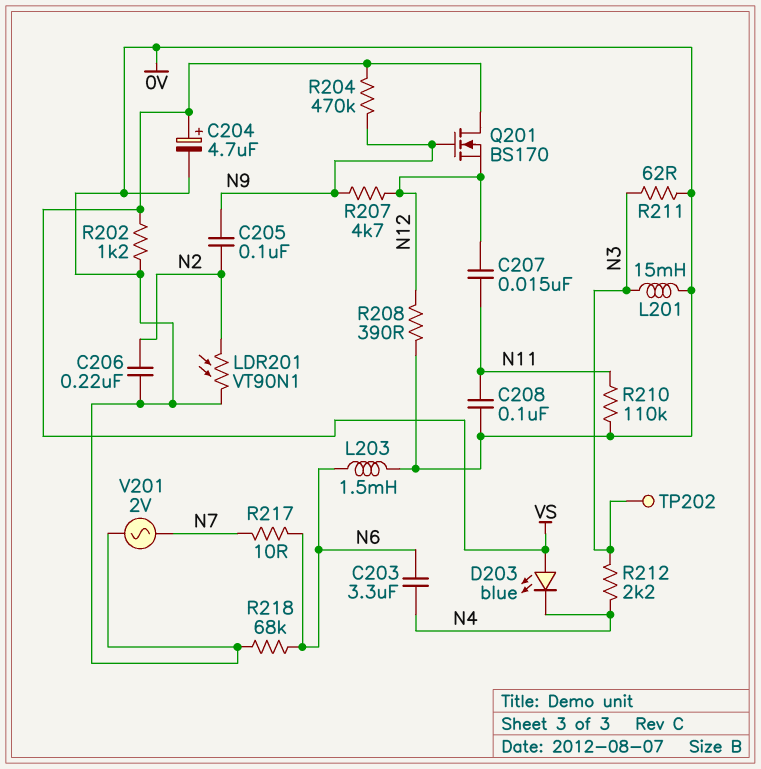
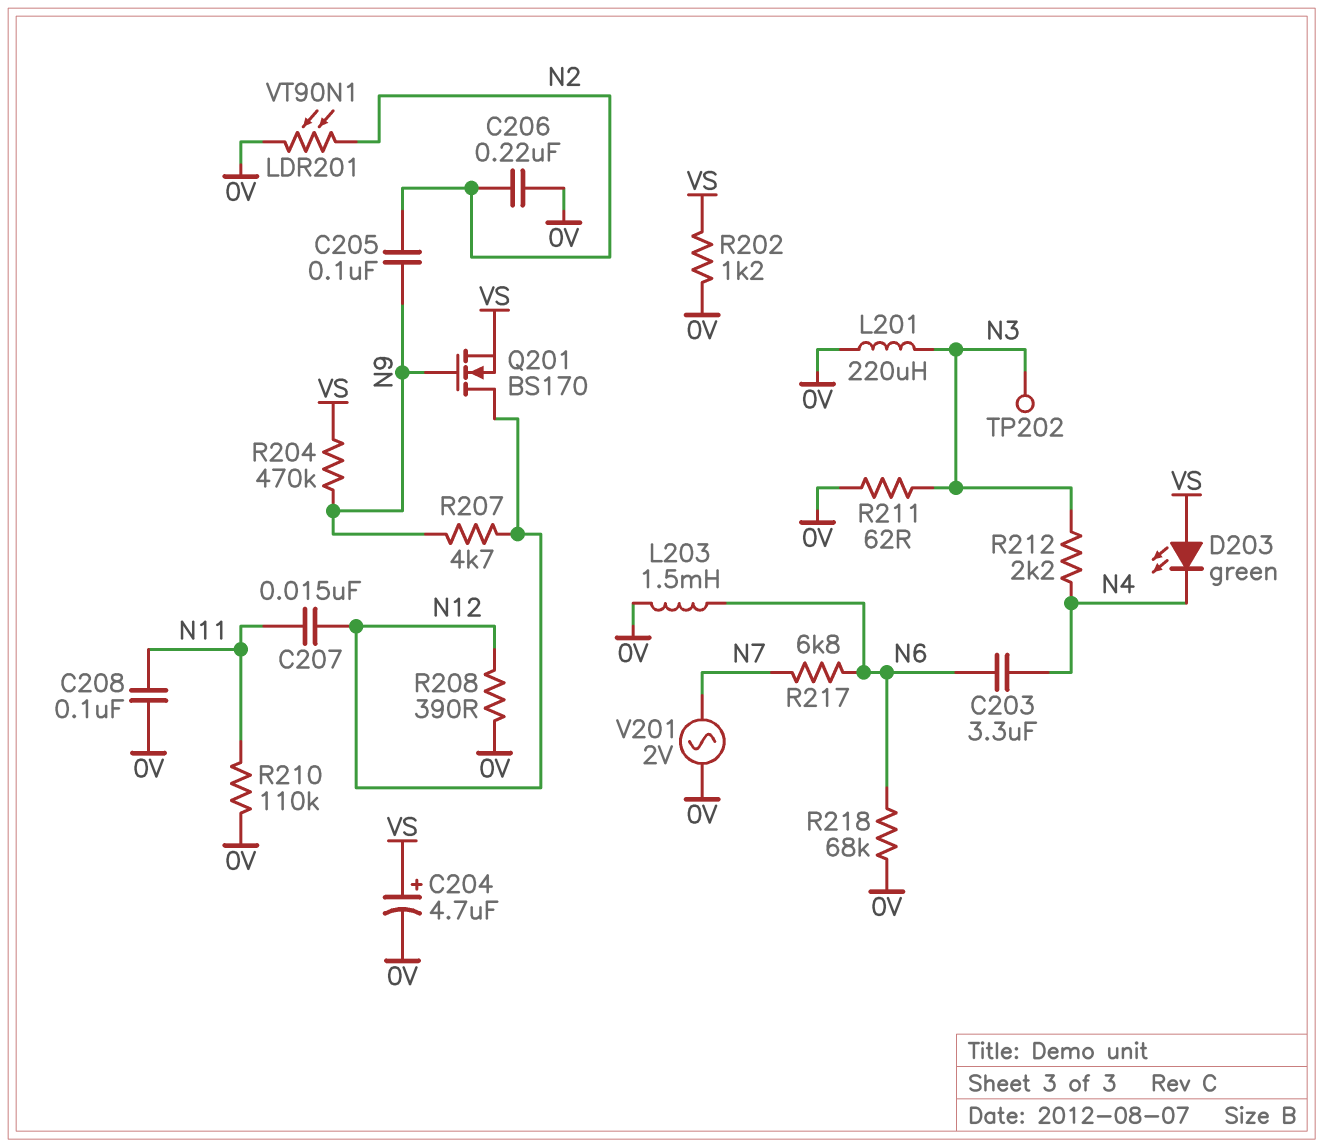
D203: LED blue (A VS, K N4) -> LED green (A VS, K N4)
L201: 15mH (0V, N3) -> 220uH (0V, N3)
Q201: NMOS BS170 (G N9, D VS, S N12) -> NMOS BS170 (G N9, D N12, S VS)
R217: 10 (N6, N7) -> 6.8k (N6, N7)

